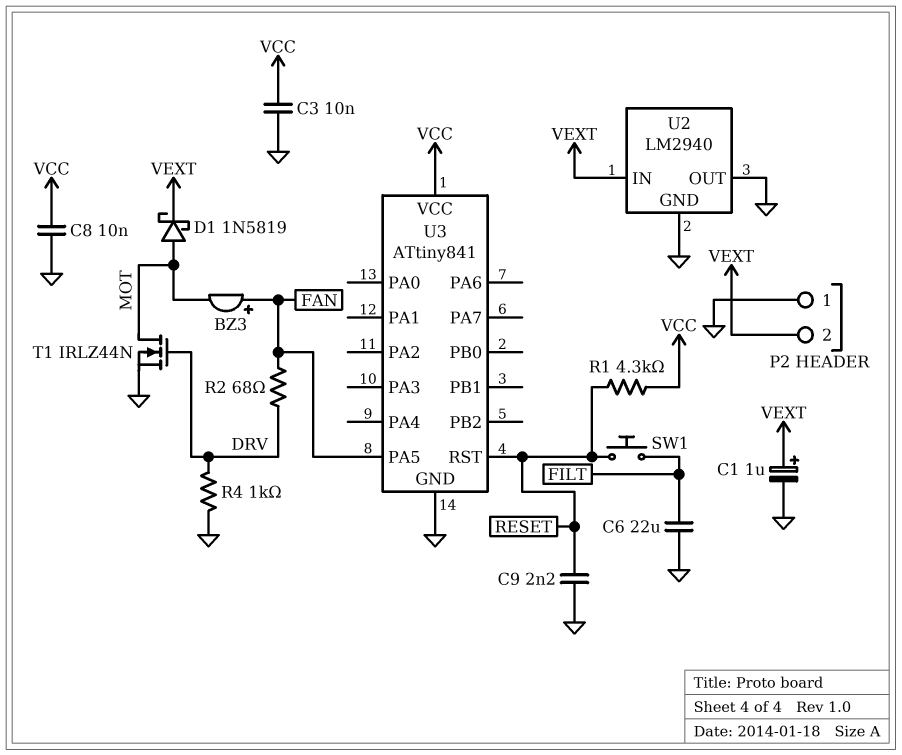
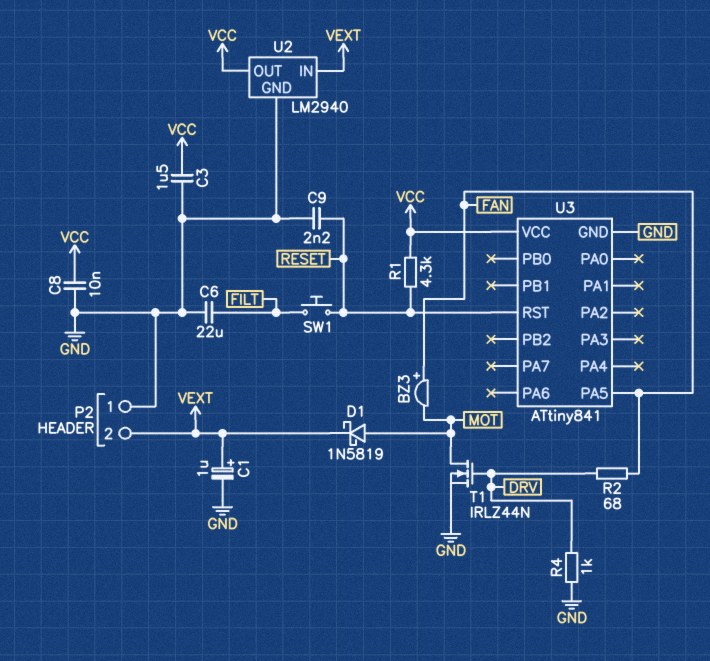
C3: 10nF (GND, VCC) -> 1.5uF (GND, VCC)
U2 pin OUT: GND -> VCC

